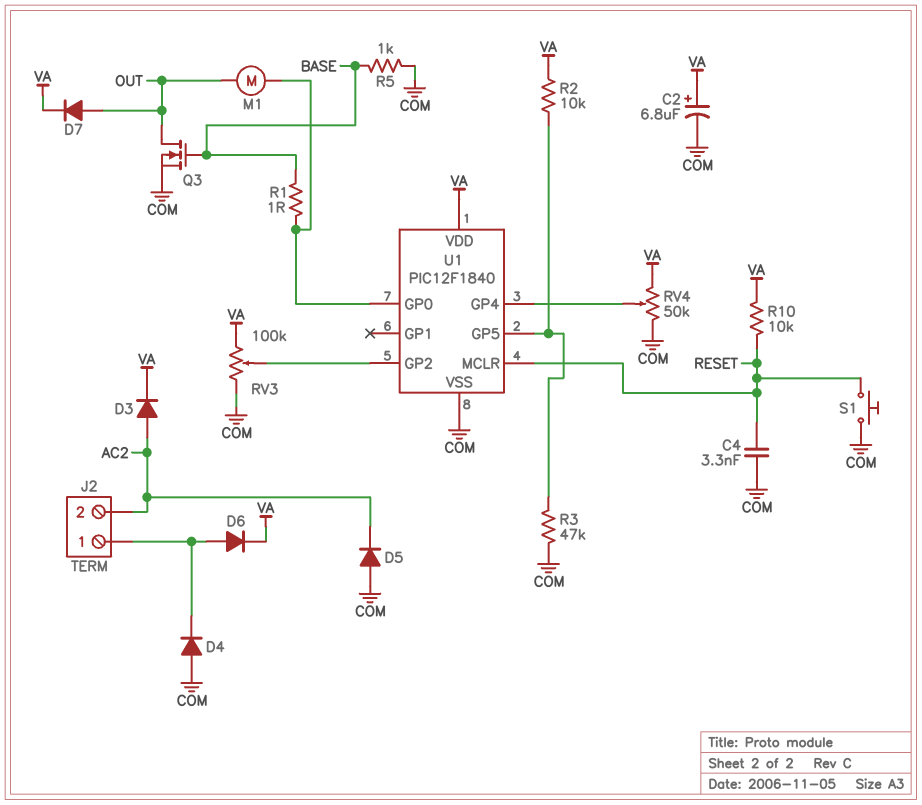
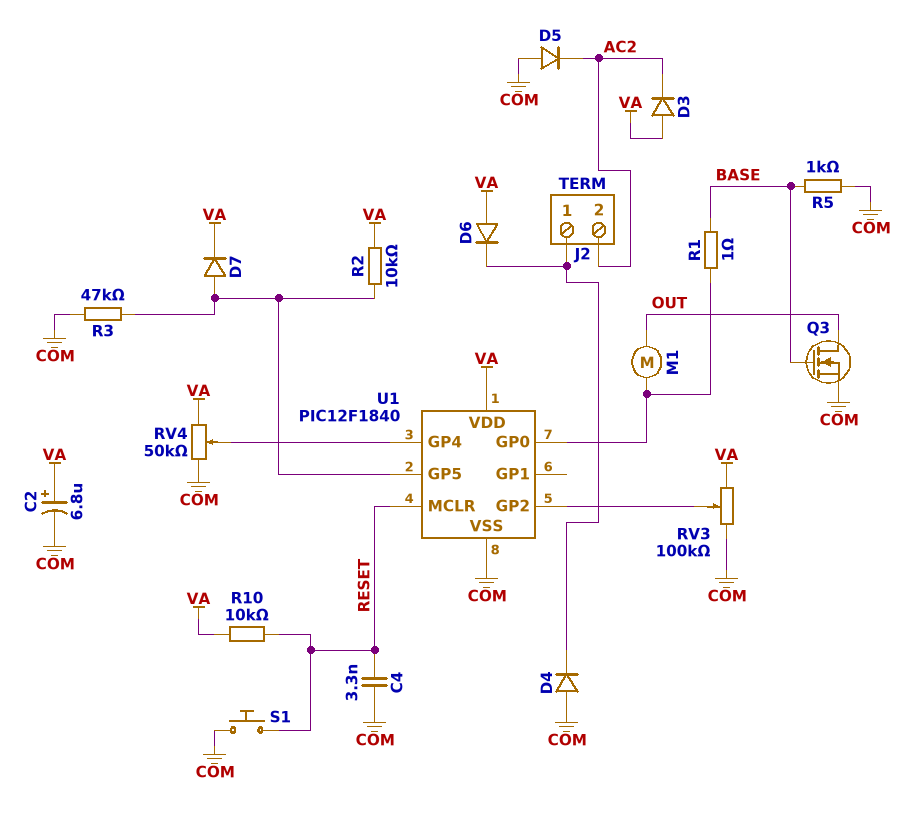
D3: diode (A AC2, K VA) -> diode (A VA, K AC2)
D6: diode (A J2/1, K VA) -> diode (A VA, K J2/1)
D7: diode (A OUT, K VA) -> diode (A U1/GP5, K VA)

